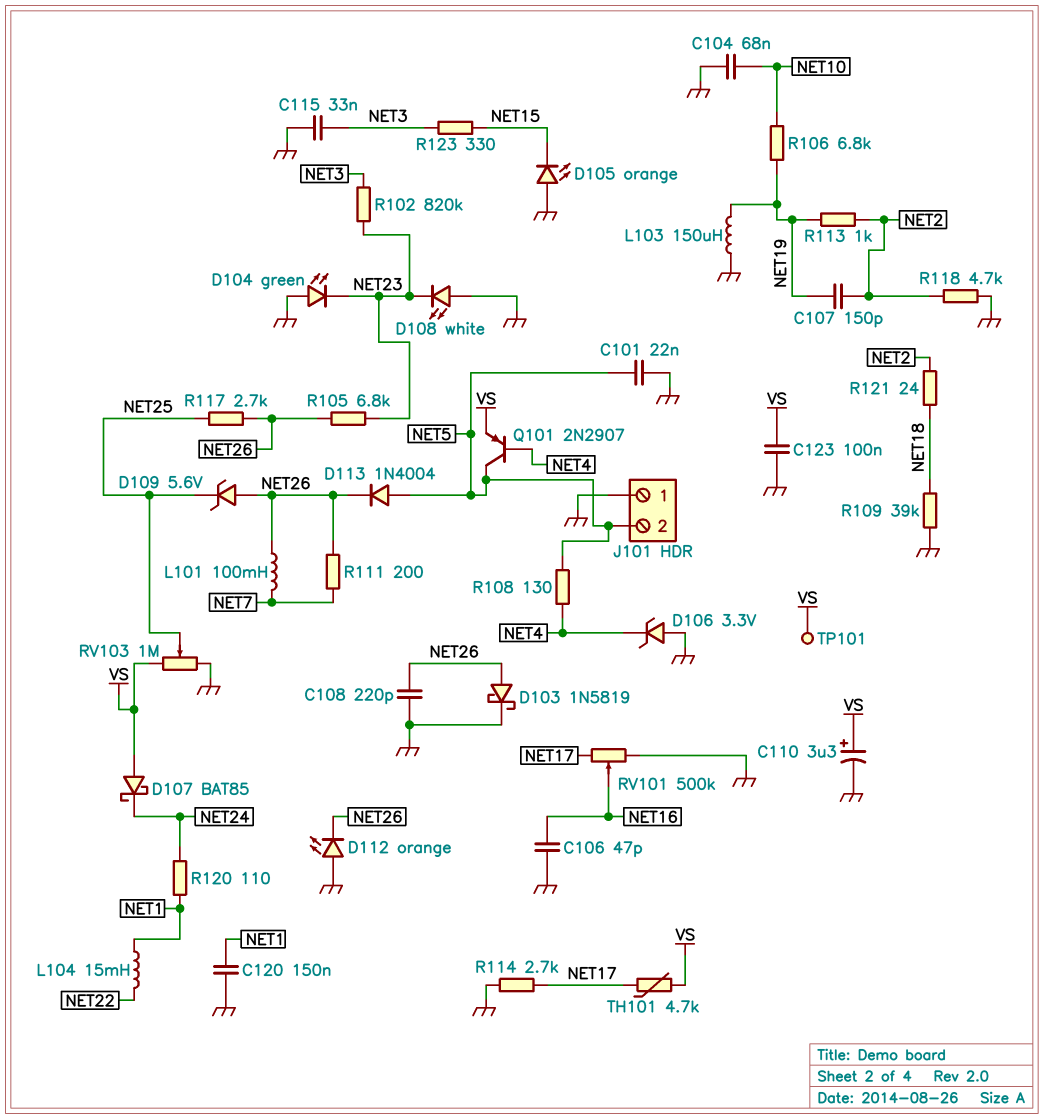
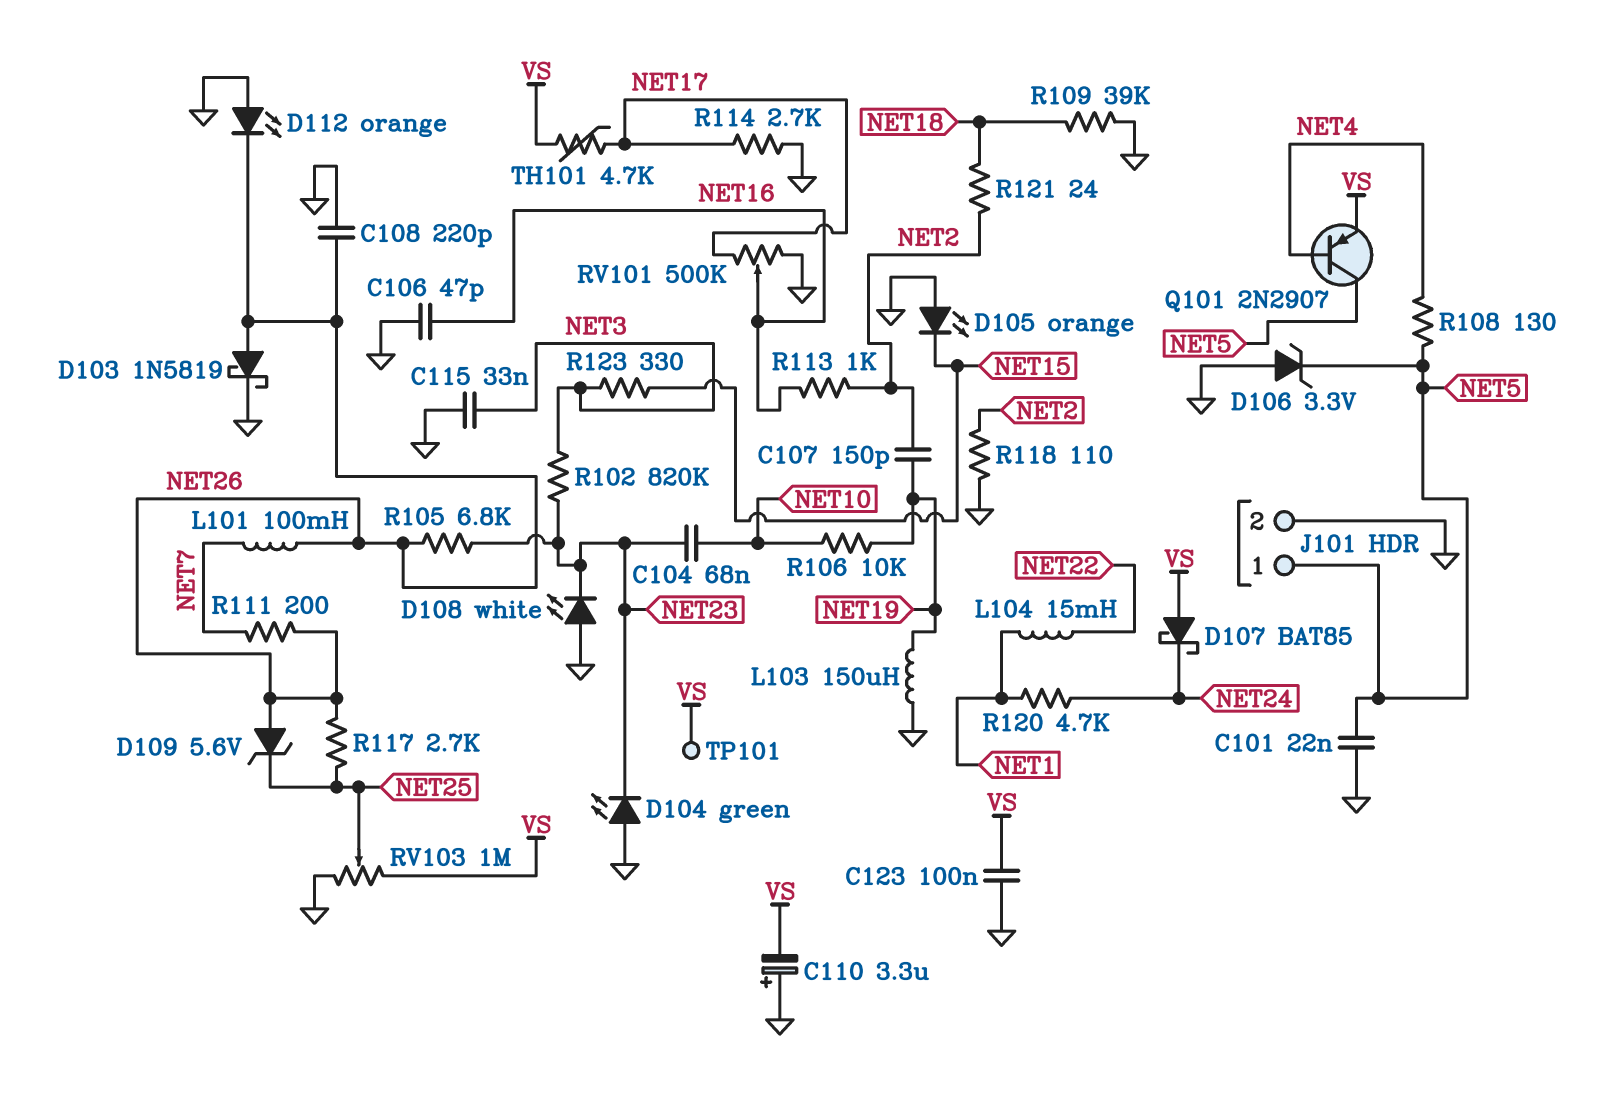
C104: 68nF (GND, NET10) -> 68nF (NET10, NET23)
C110: 3.3uF (plus VS, minus GND) -> 3.3uF (plus GND, minus VS)
C120: 150nF (GND, NET1) -> none
D106: zener 3.3V (A GND, K NET4) -> zener 3.3V (A GND, K NET5)
D113: diode 1N4004 (A NET5, K NET26) -> none
J101 pin 1: GND -> NET5
J101 pin 2: NET5 -> GND
R106: 6.8k (NET10, NET19) -> 10k (NET10, NET19)
R113: 1k (NET2, NET19) -> 1k (NET2, NET16)
R118: 4.7k (GND, NET2) -> 110 (GND, NET2)
R120: 110 (NET1, NET24) -> 4.7k (NET1, NET24)

